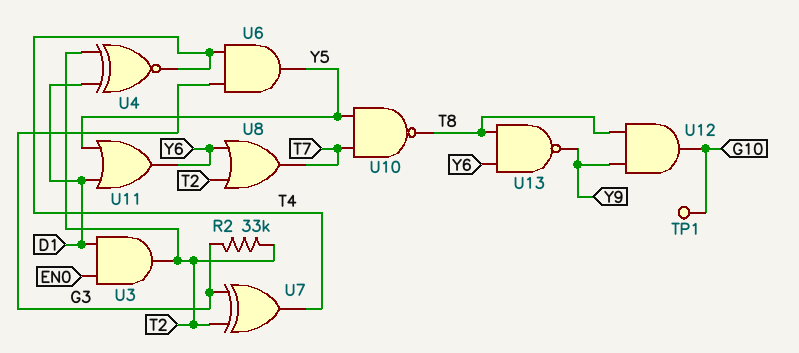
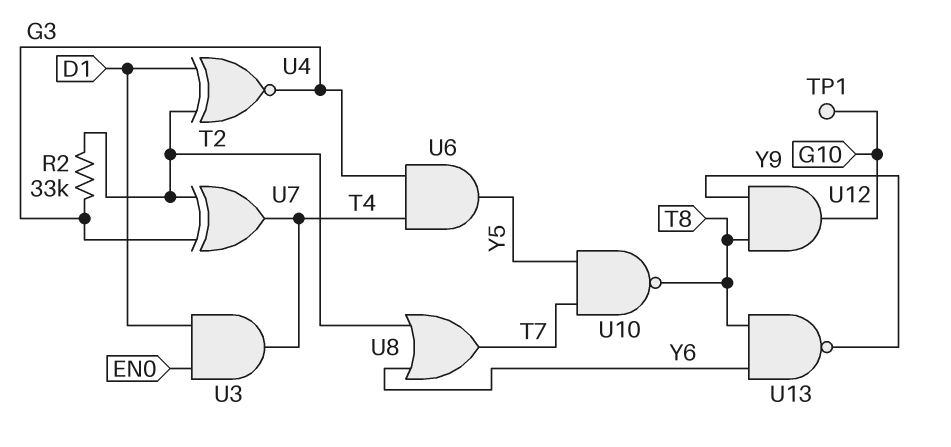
U3: AND (in D1, in EN0, out T2) -> AND (in D1, in EN0, out T4)
U4: XNOR (in D1, in T2, out T4) -> XNOR (in D1, in T2, out G3)
U11: OR (in D1, in Y5, out Y6) -> none

